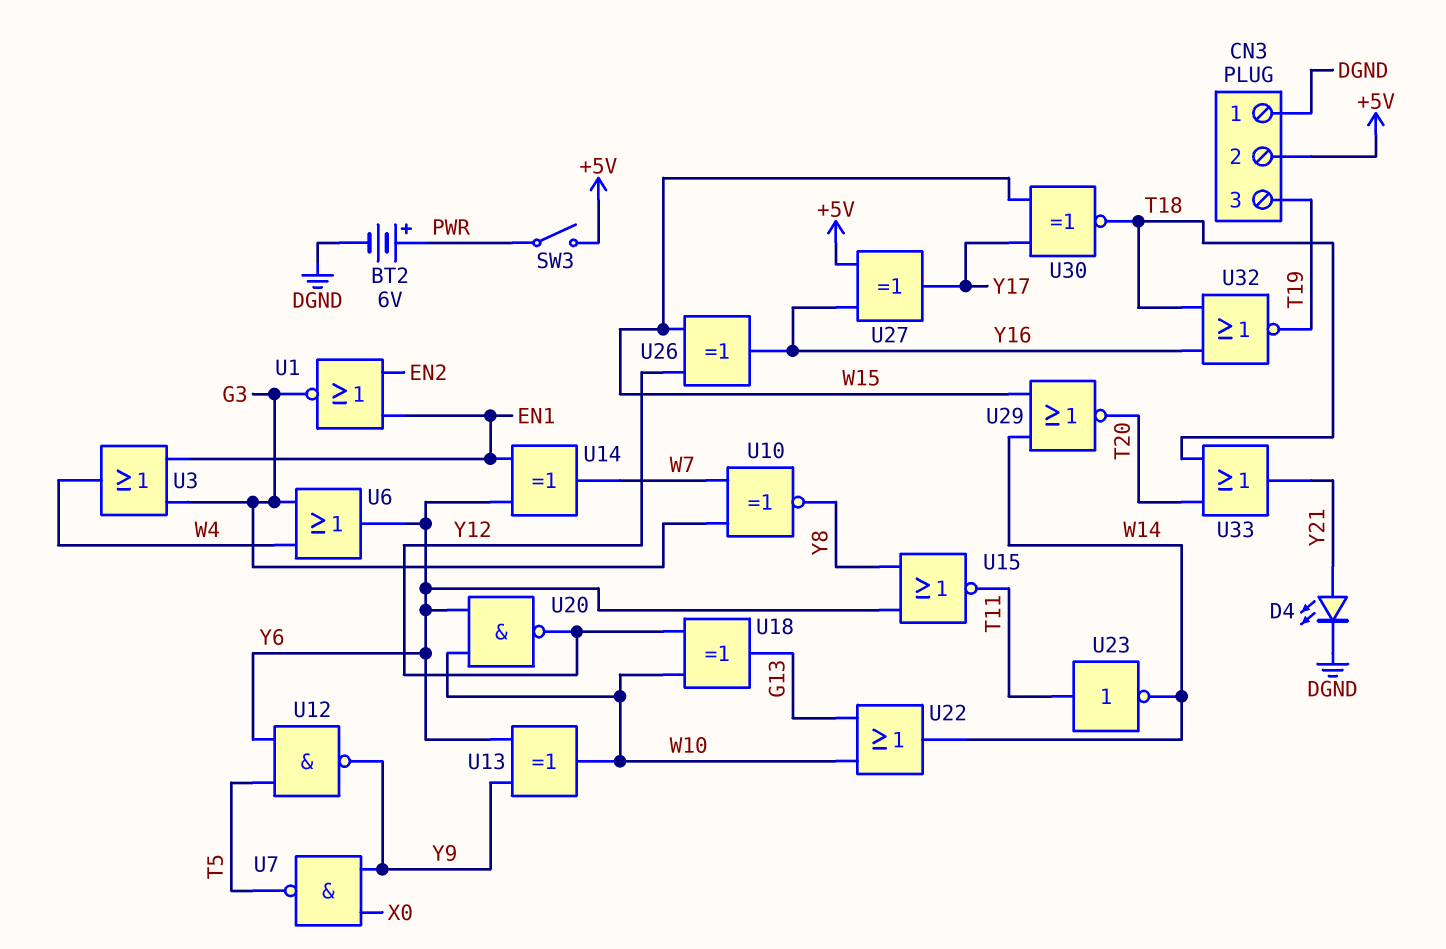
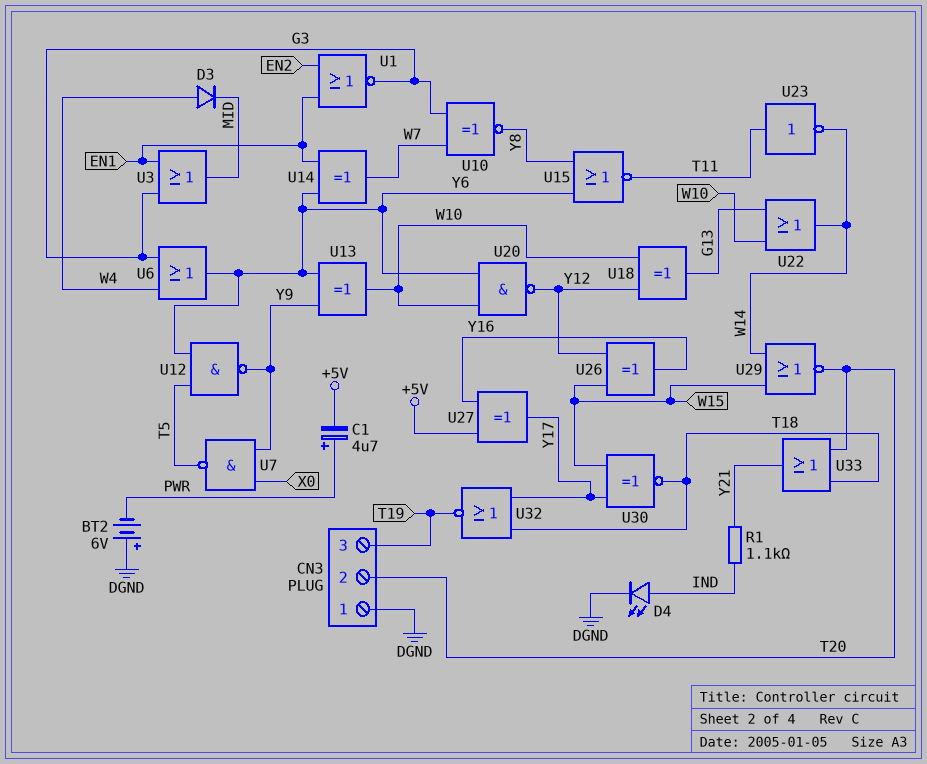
BT2: 6V (plus PWR, minus DGND) -> 6V (plus DGND, minus PWR)
C1: none -> 4.7uF (plus PWR, minus +5V)
CN3 pin 2: +5V -> T20
D3: none -> diode (A W4, K MID)
D4: LED (A Y21, K DGND) -> LED (A IND, K DGND)
R1: none -> 1.1k (IND, Y21)
SW3: switch (+5V, PWR) -> none
U3: OR (in EN1, in G3, out W4) -> OR (in EN1, in G3, out MID)
U32: NOR (in T18, in Y16, out T19) -> NOR (in T18, in Y17, out T19)

